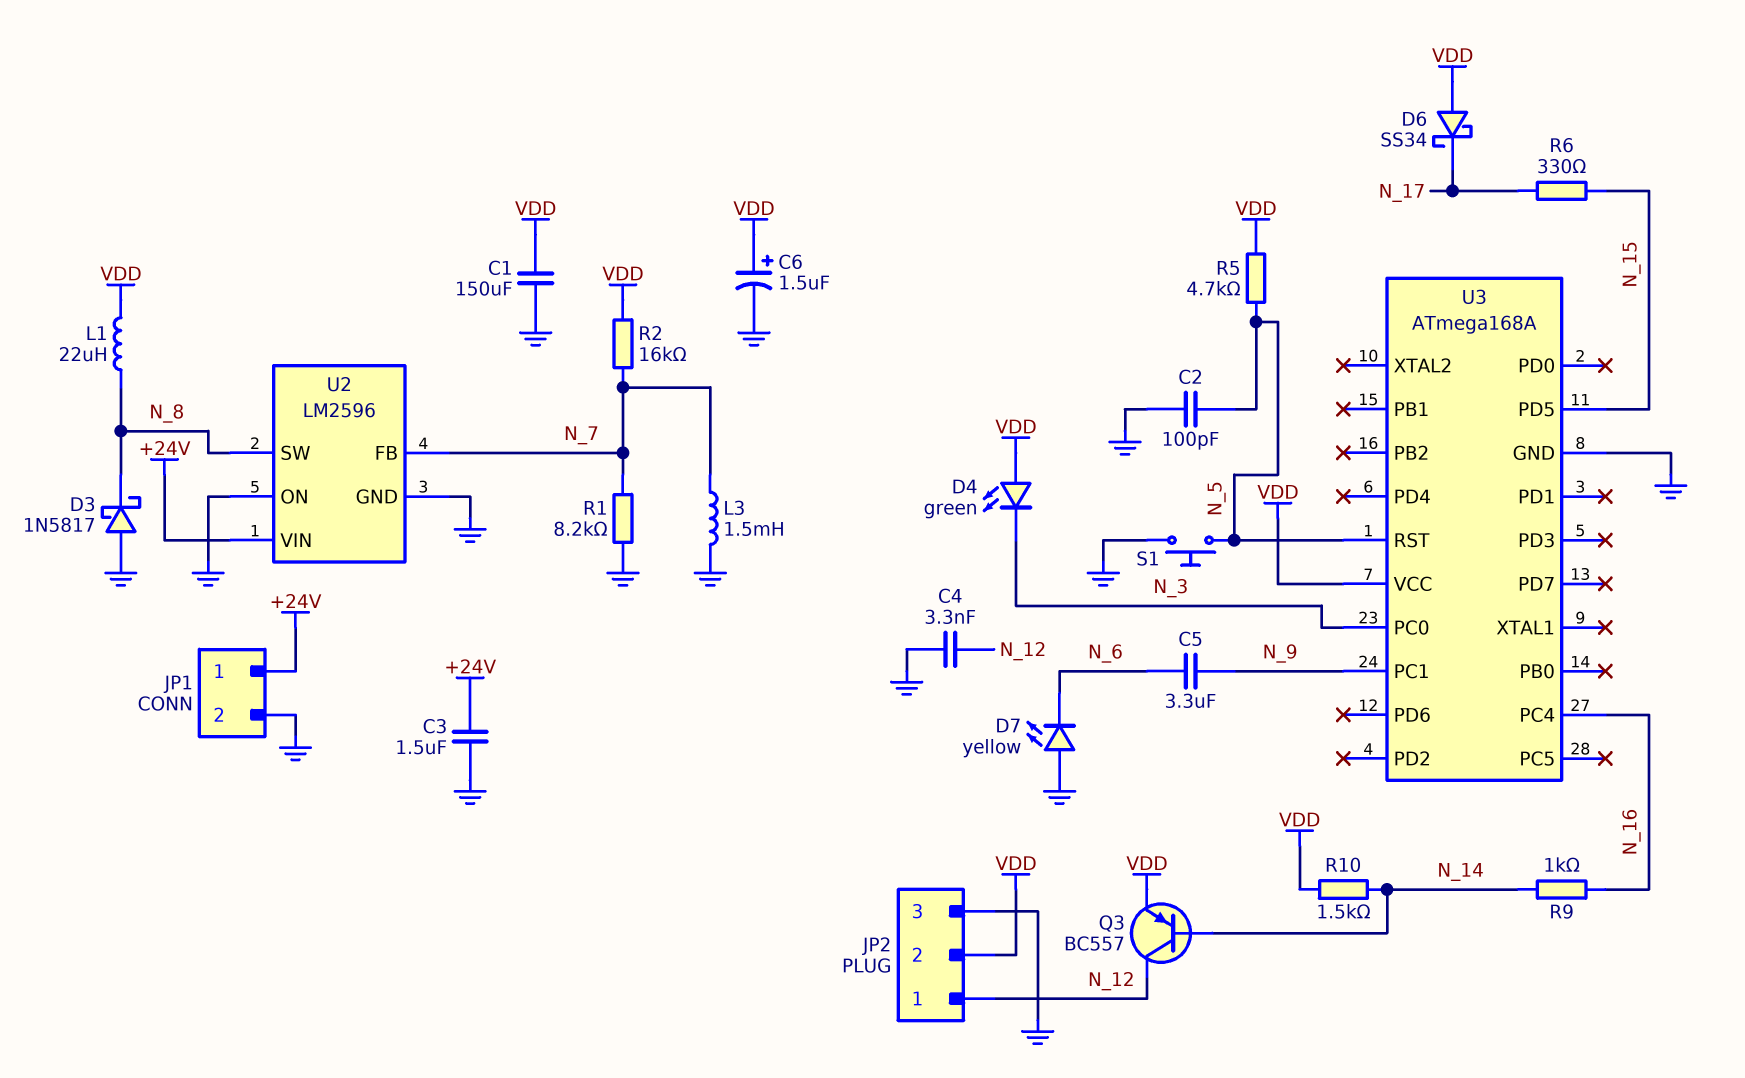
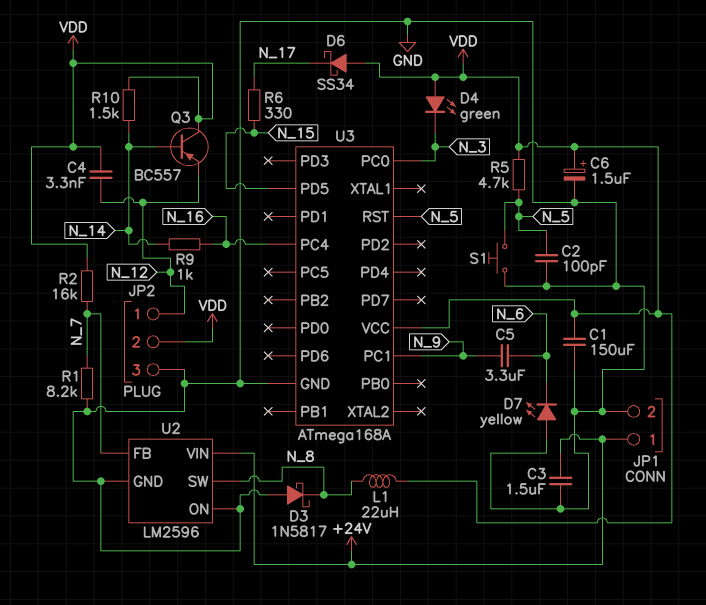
C4: 3.3nF (GND, N_12) -> 3.3nF (N_12, VDD)
L3: 1.5mH (GND, N_7) -> none
Q3: PNP BC557 (B N_14, C N_12, E VDD) -> PNP BC557 (B N_14, C VDD, E N_12)

